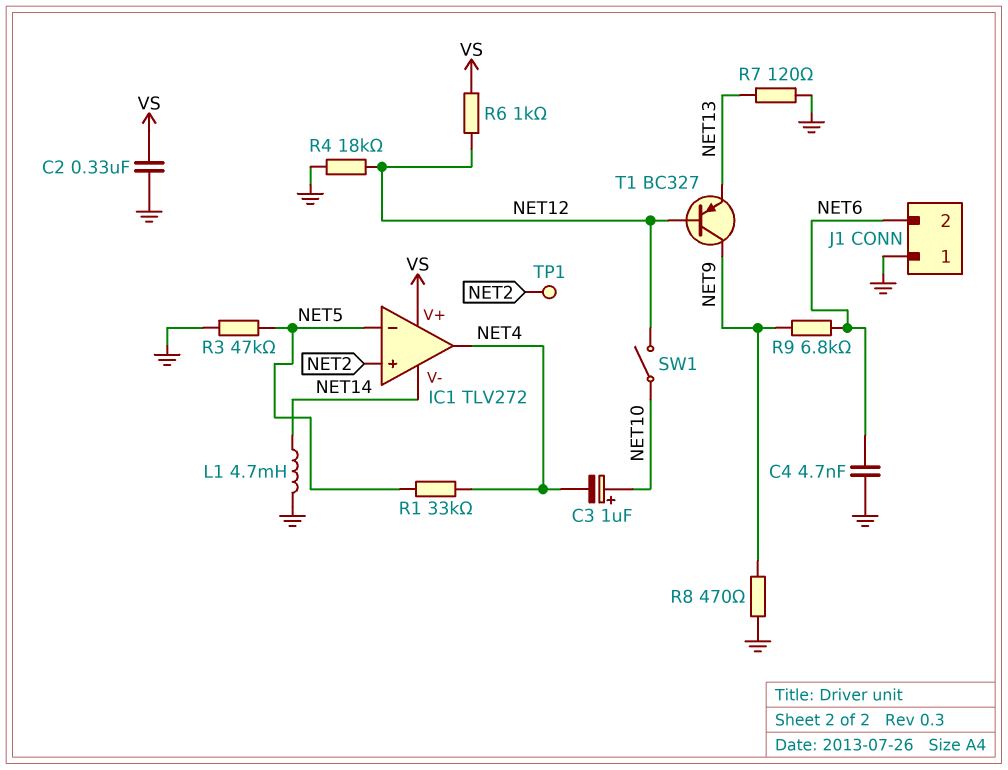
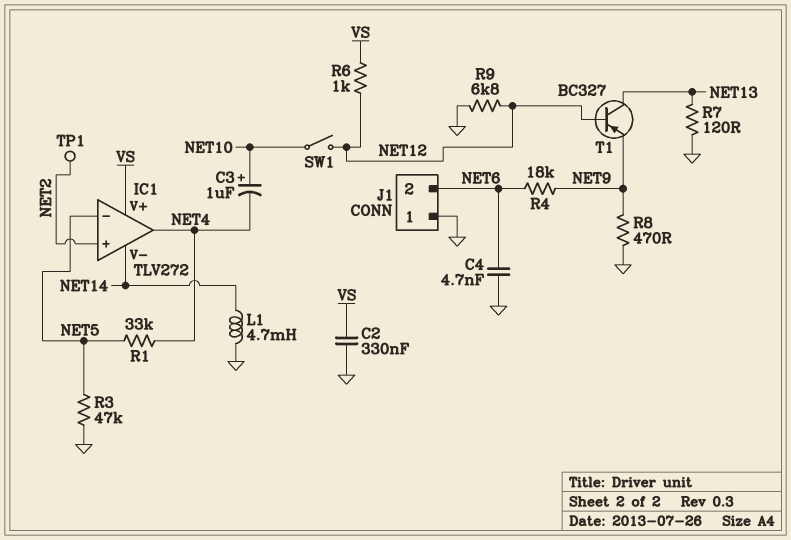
R4: 18k (GND, NET12) -> 18k (NET6, NET9)
R9: 6.8k (NET6, NET9) -> 6.8k (GND, NET12)
T1: PNP BC327 (B NET12, C NET9, E NET13) -> PNP BC327 (B NET12, C NET13, E NET9)

